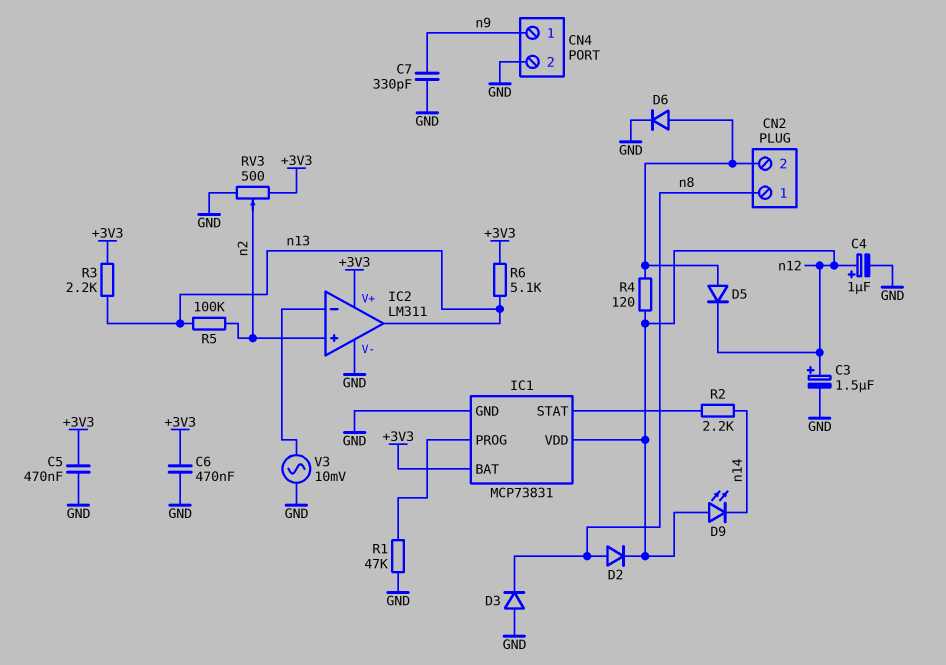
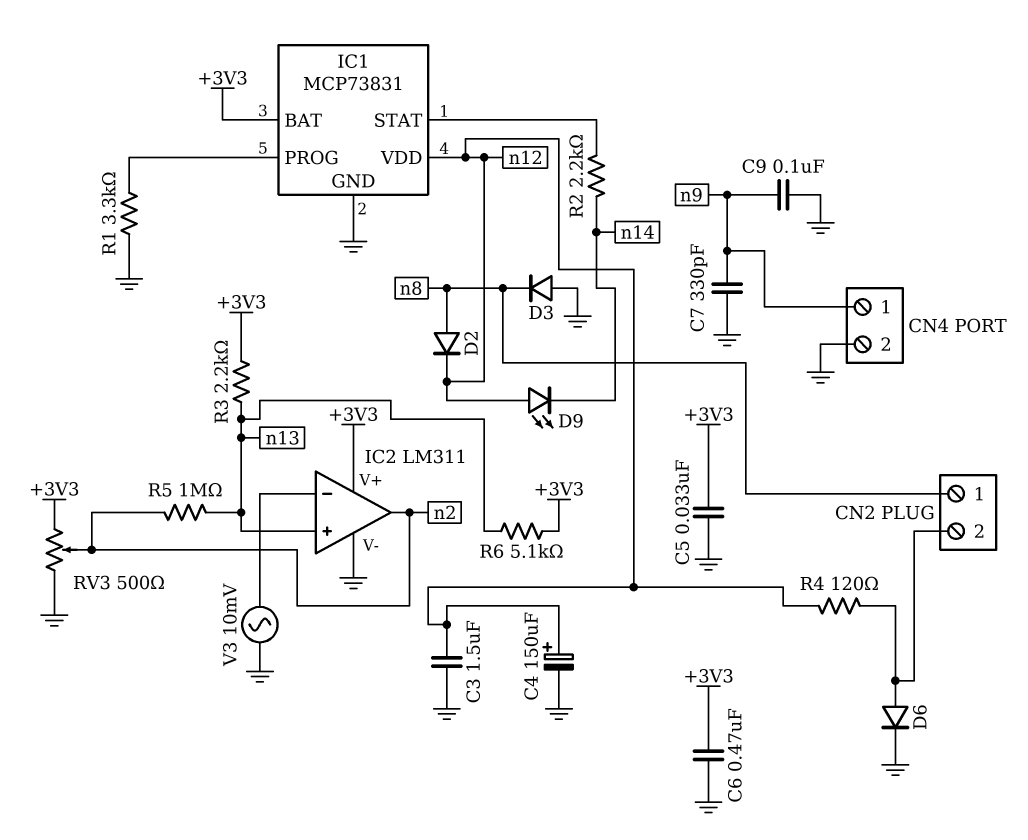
C3: 1.5uF (plus n12, minus GND) -> 1.5uF (GND, n12)
C4: 1uF (plus n12, minus GND) -> 150uF (plus n12, minus GND)
C5: 470nF (+3V3, GND) -> 33nF (+3V3, GND)
C9: none -> 100nF (GND, n9)
D5: diode (A CN2/2, K n12) -> none
IC2 pin in+: n2 -> n13
IC2 pin out: n13 -> n2
R1: 47k (GND, IC1/PROG) -> 3.3k (GND, IC1/PROG)
R5: 100k (n2, n13) -> 1M (n2, n13)

